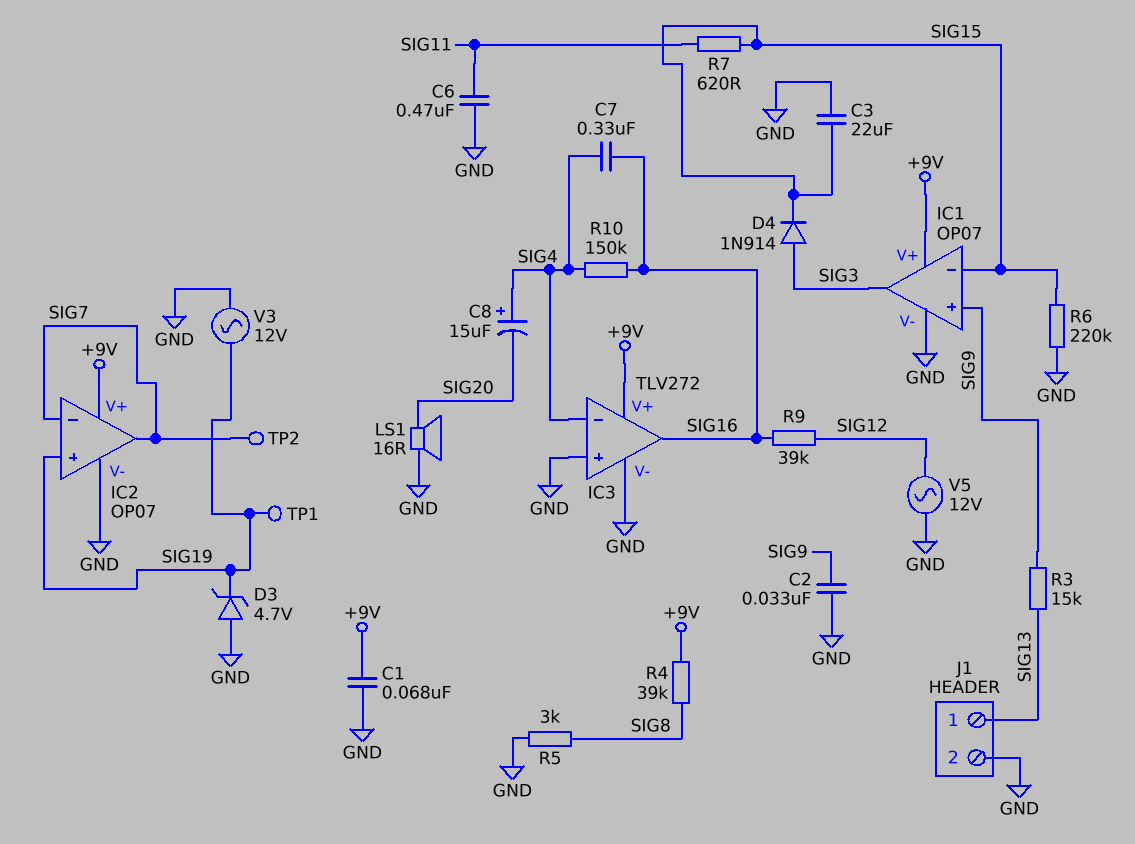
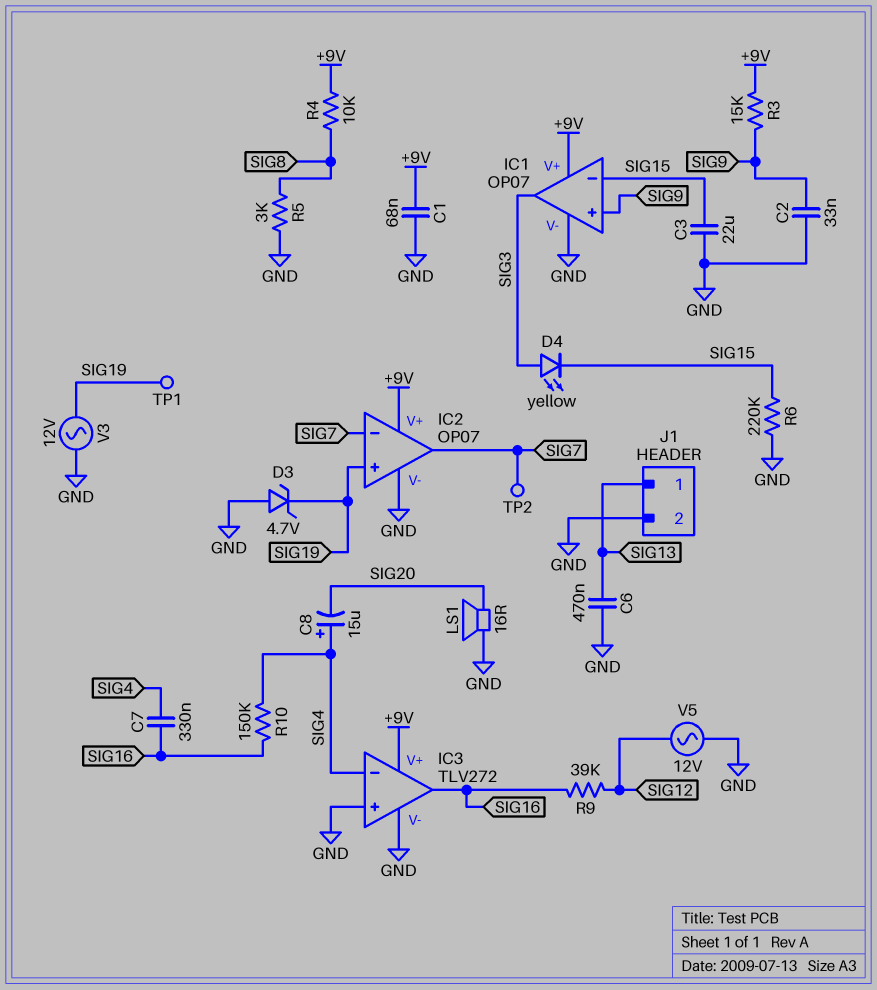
C6: 470nF (GND, SIG11) -> 470nF (GND, SIG13)
D4: diode 1N914 (A SIG3, K SIG15) -> LED yellow (A SIG3, K SIG15)
R3: 15k (SIG9, SIG13) -> 15k (+9V, SIG9)
R4: 39k (+9V, SIG8) -> 10k (+9V, SIG8)
R7: 620 (SIG11, SIG15) -> none

